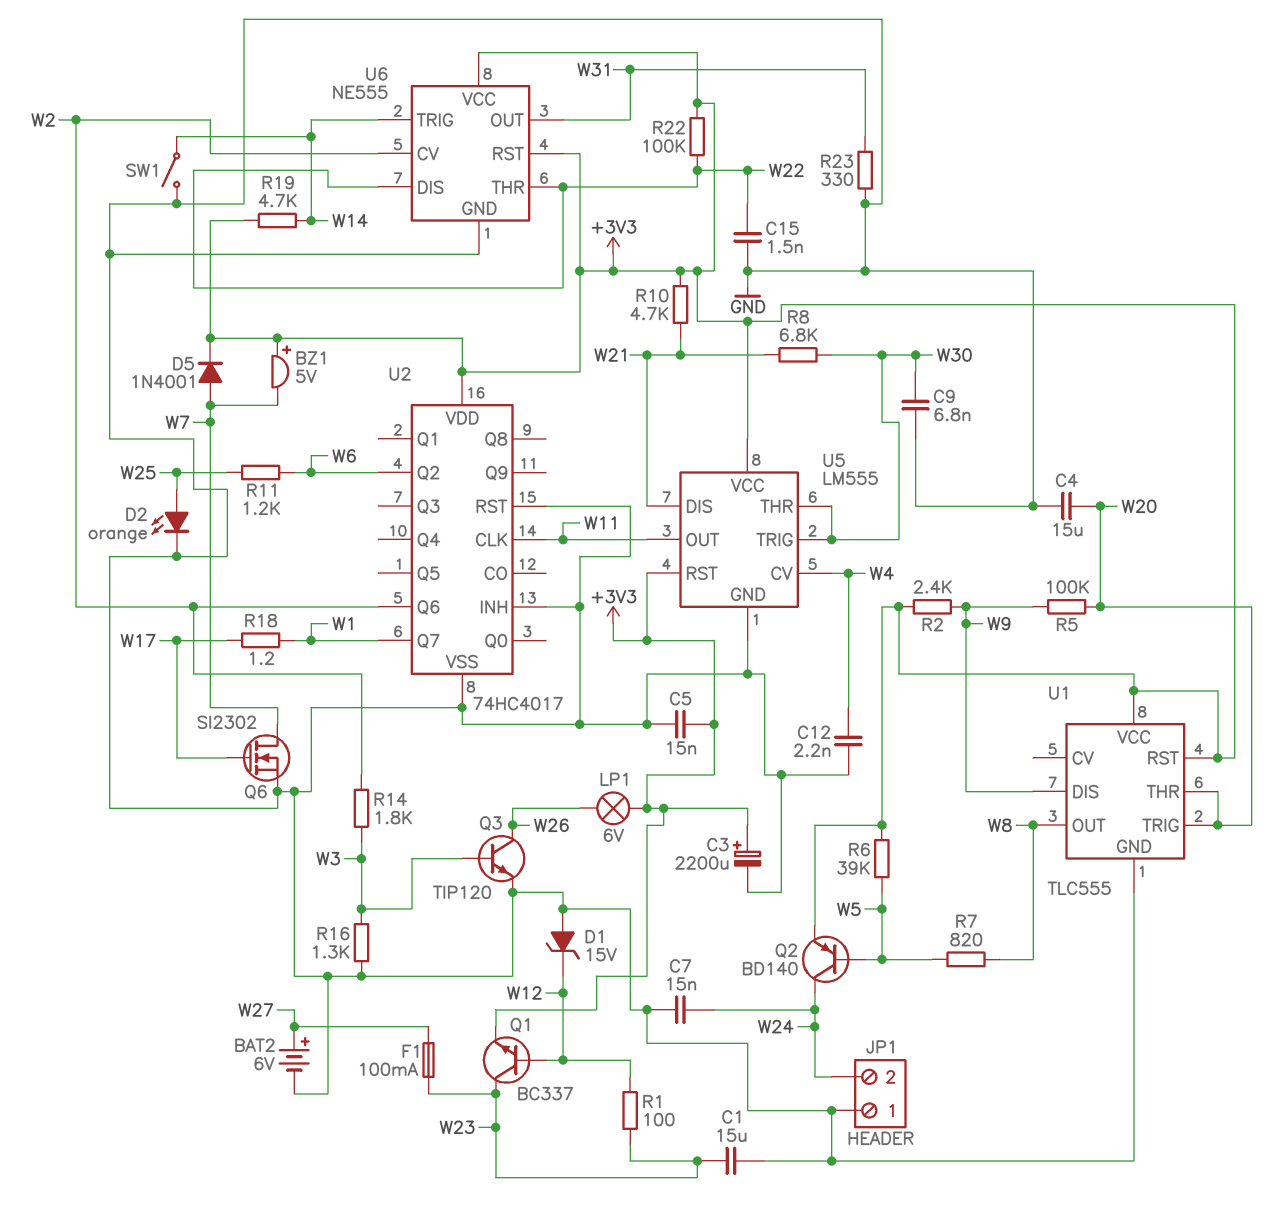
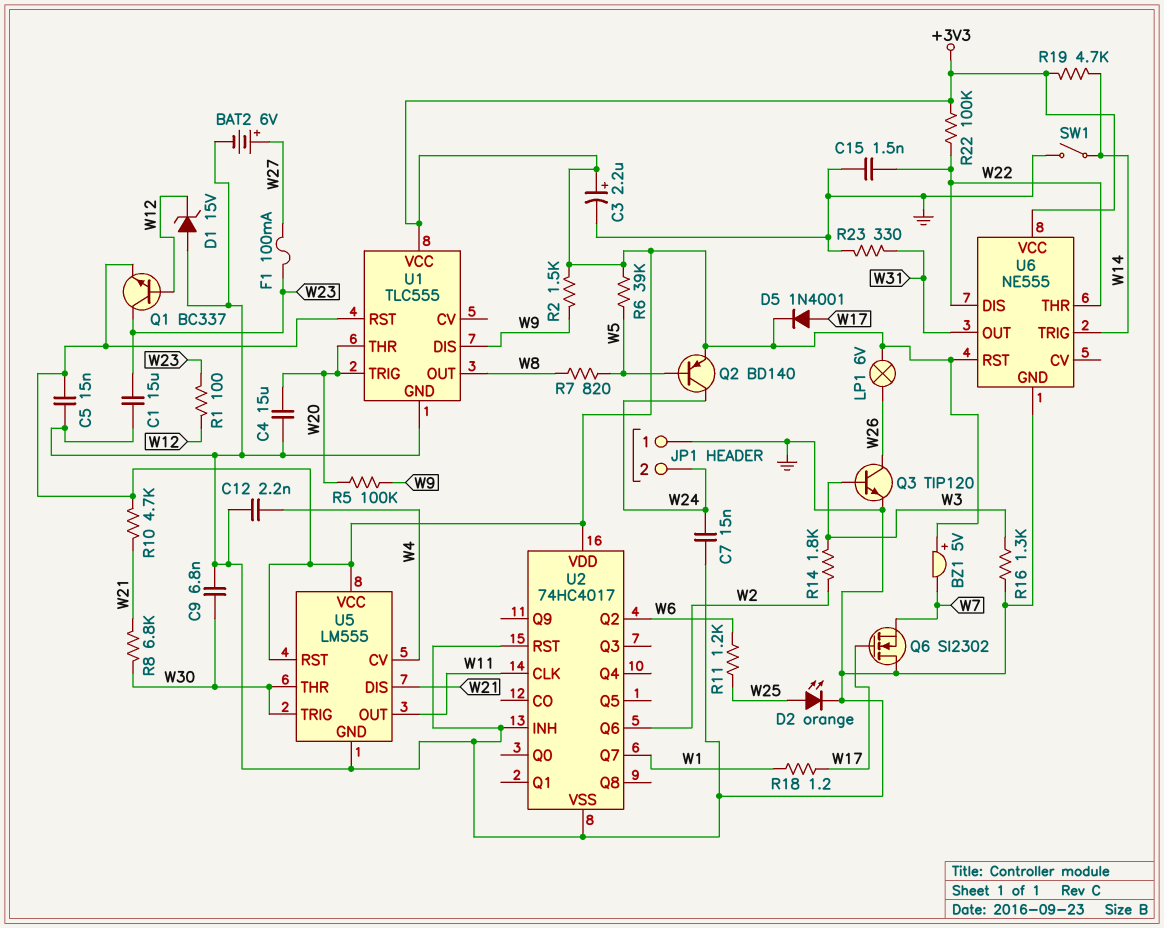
C3: 2200uF (plus +3V3, minus GND) -> 2.2uF (plus +3V3, minus GND)
D5: diode 1N4001 (A W7, K +3V3) -> diode 1N4001 (A W17, K +3V3)
Q6: NMOS SI2302 (G W17, D W7, S GND) -> NMOS SI2302 (G W17, D GND, S W7)
R2: 2.4k (+3V3, W9) -> 1.5k (+3V3, W9)
U6 pin CV: W2 -> none

